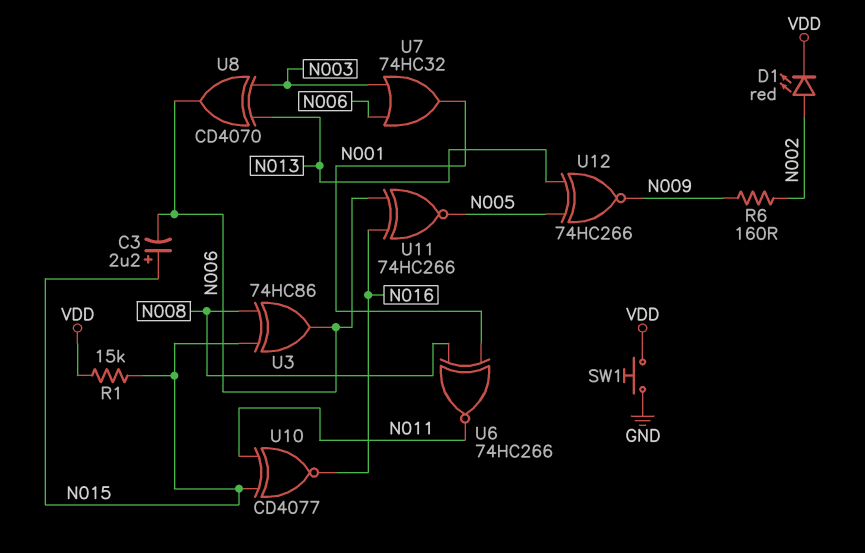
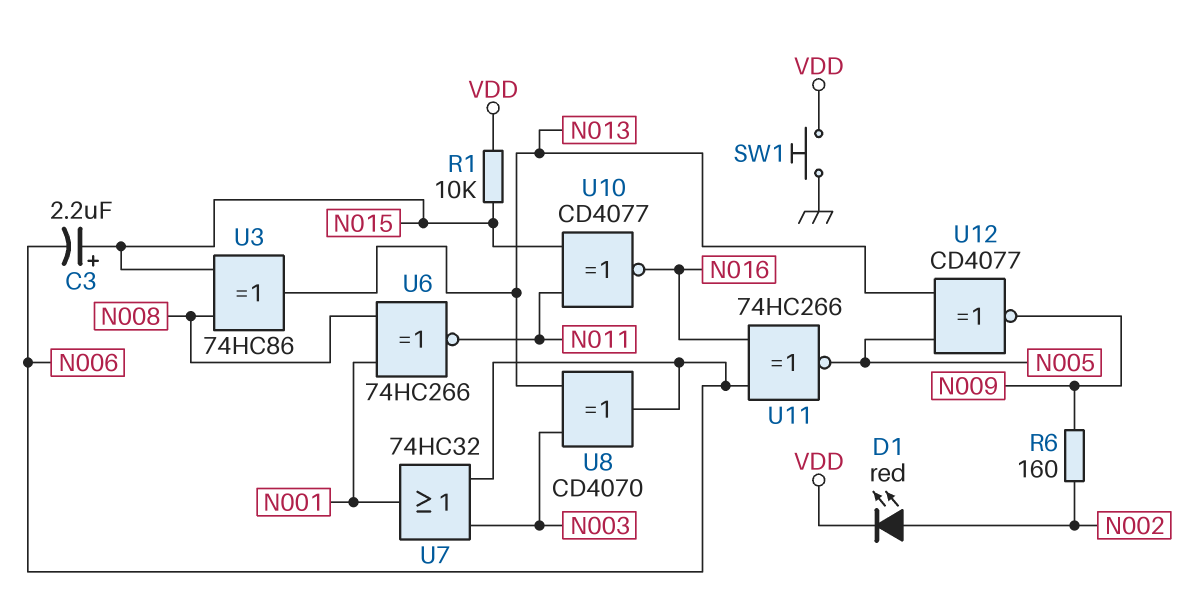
R1: 15k (N015, VDD) -> 10k (N015, VDD)
U3: XOR 74HC86 (in N008, in N015, out N006) -> XOR 74HC86 (in N008, in N015, out N013)
U12: XNOR 74HC266 (in N005, in N013, out N009) -> XNOR CD4077 (in N005, in N013, out N009)

